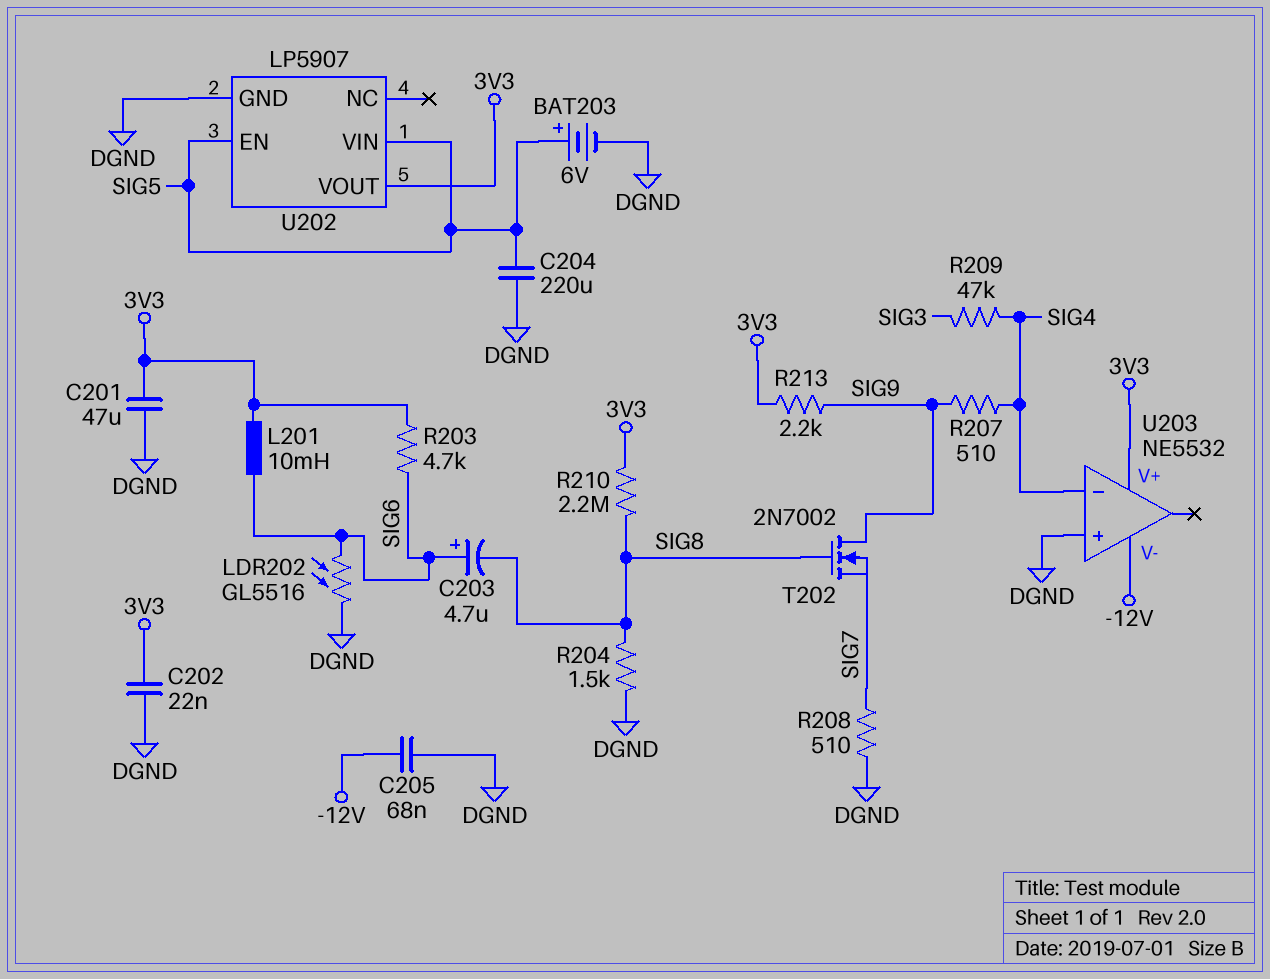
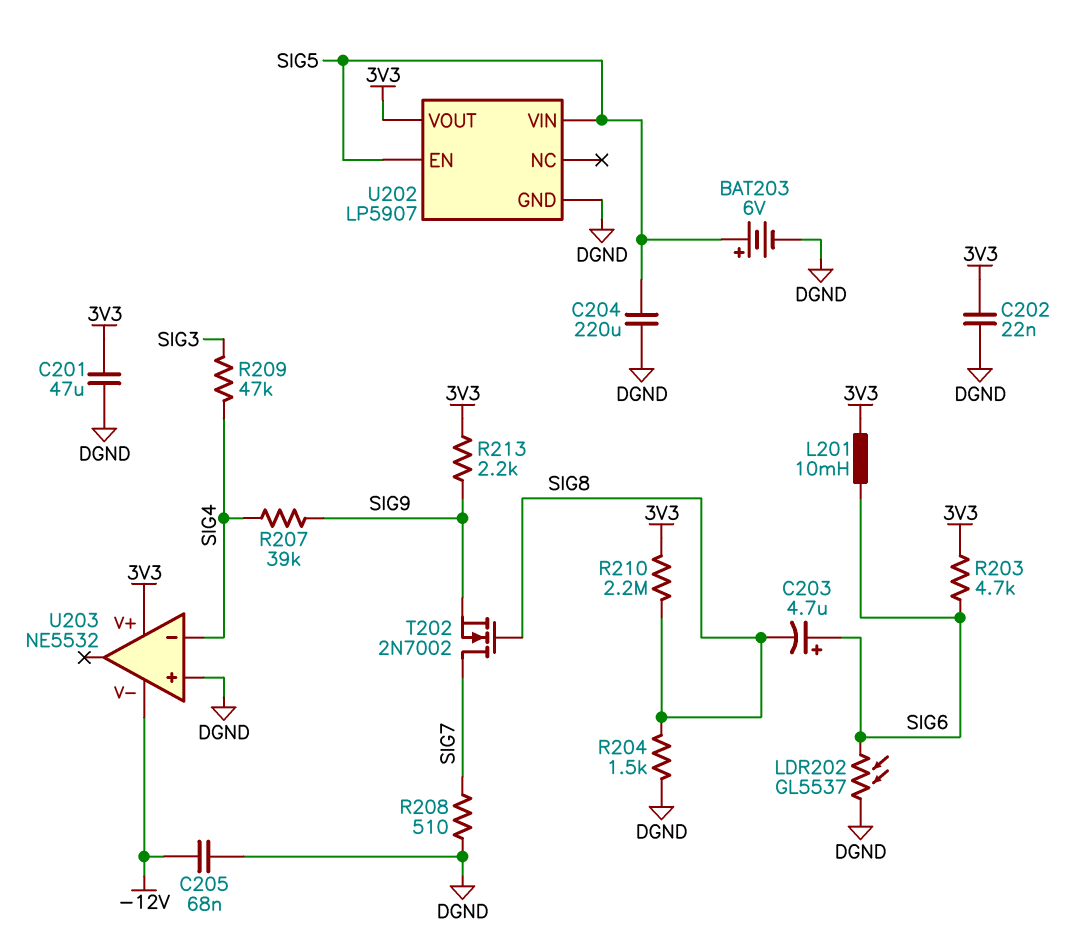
LDR202: GL5516 (DGND, SIG6) -> GL5537 (DGND, SIG6)
R207: 510 (SIG4, SIG9) -> 39k (SIG4, SIG9)
T202: NMOS 2N7002 (G SIG8, D SIG9, S SIG7) -> NMOS 2N7002 (G SIG8, D SIG7, S SIG9)

